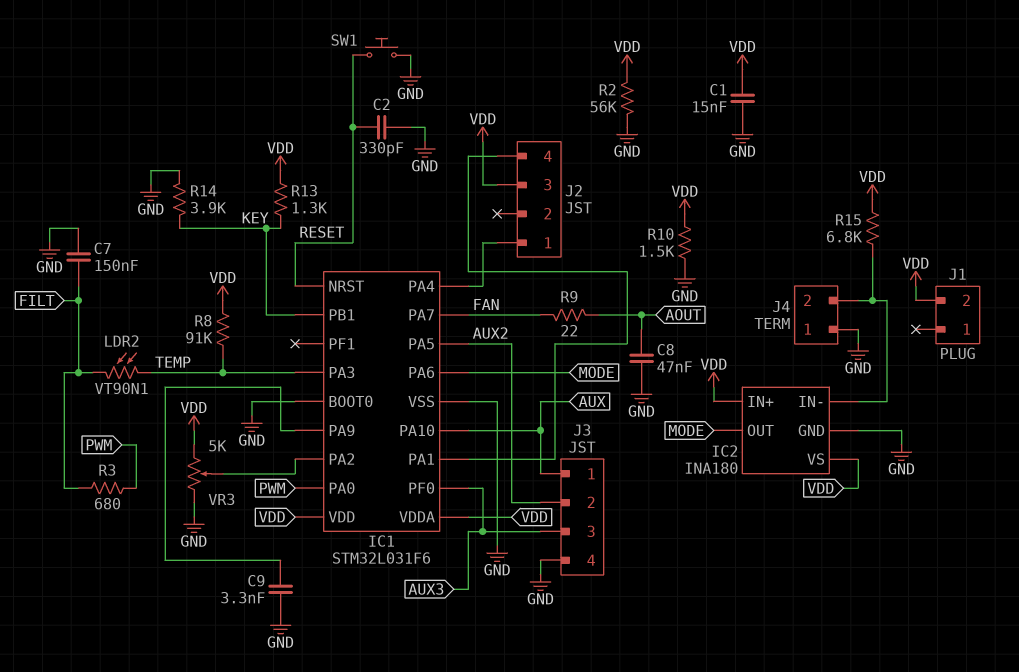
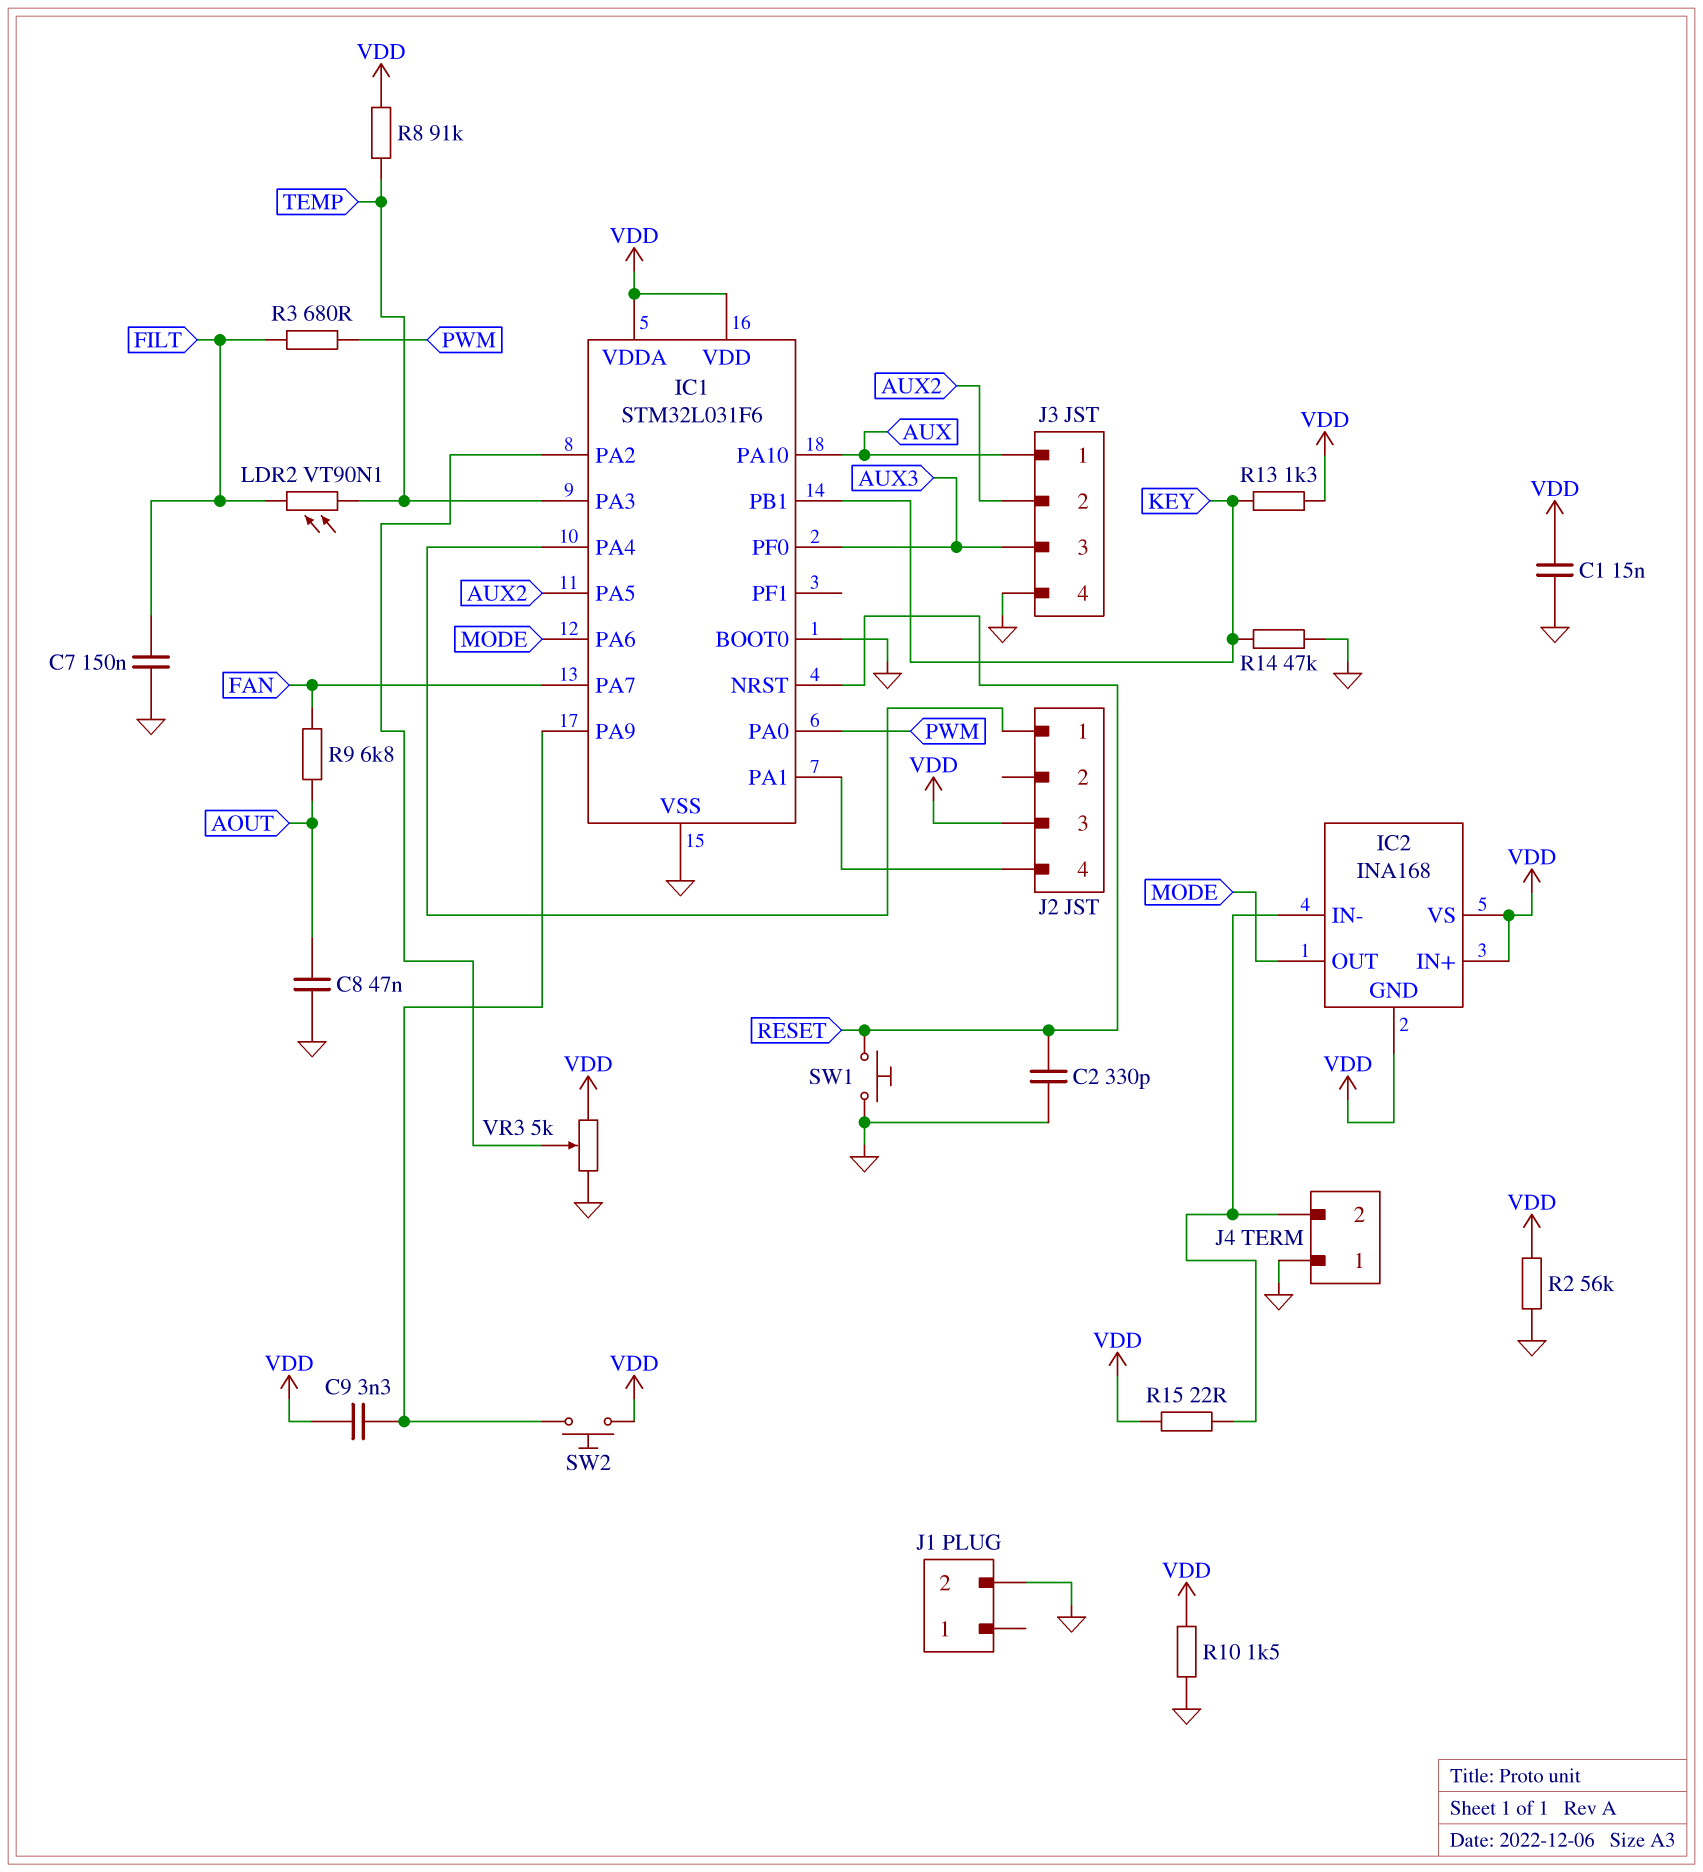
C9: 3.3nF (GND, IC1/PA9) -> 3.3nF (IC1/PA9, VDD)
IC2: INA180 -> INA168
IC2 pin GND: GND -> VDD
J1 pin 2: VDD -> GND
R9: 22 (AOUT, FAN) -> 6.8k (AOUT, FAN)
R14: 3.9k (GND, KEY) -> 47k (GND, KEY)
R15: 6.8k (IC2/IN-, VDD) -> 22 (IC2/IN-, VDD)
SW2: none -> button (IC1/PA9, VDD)

